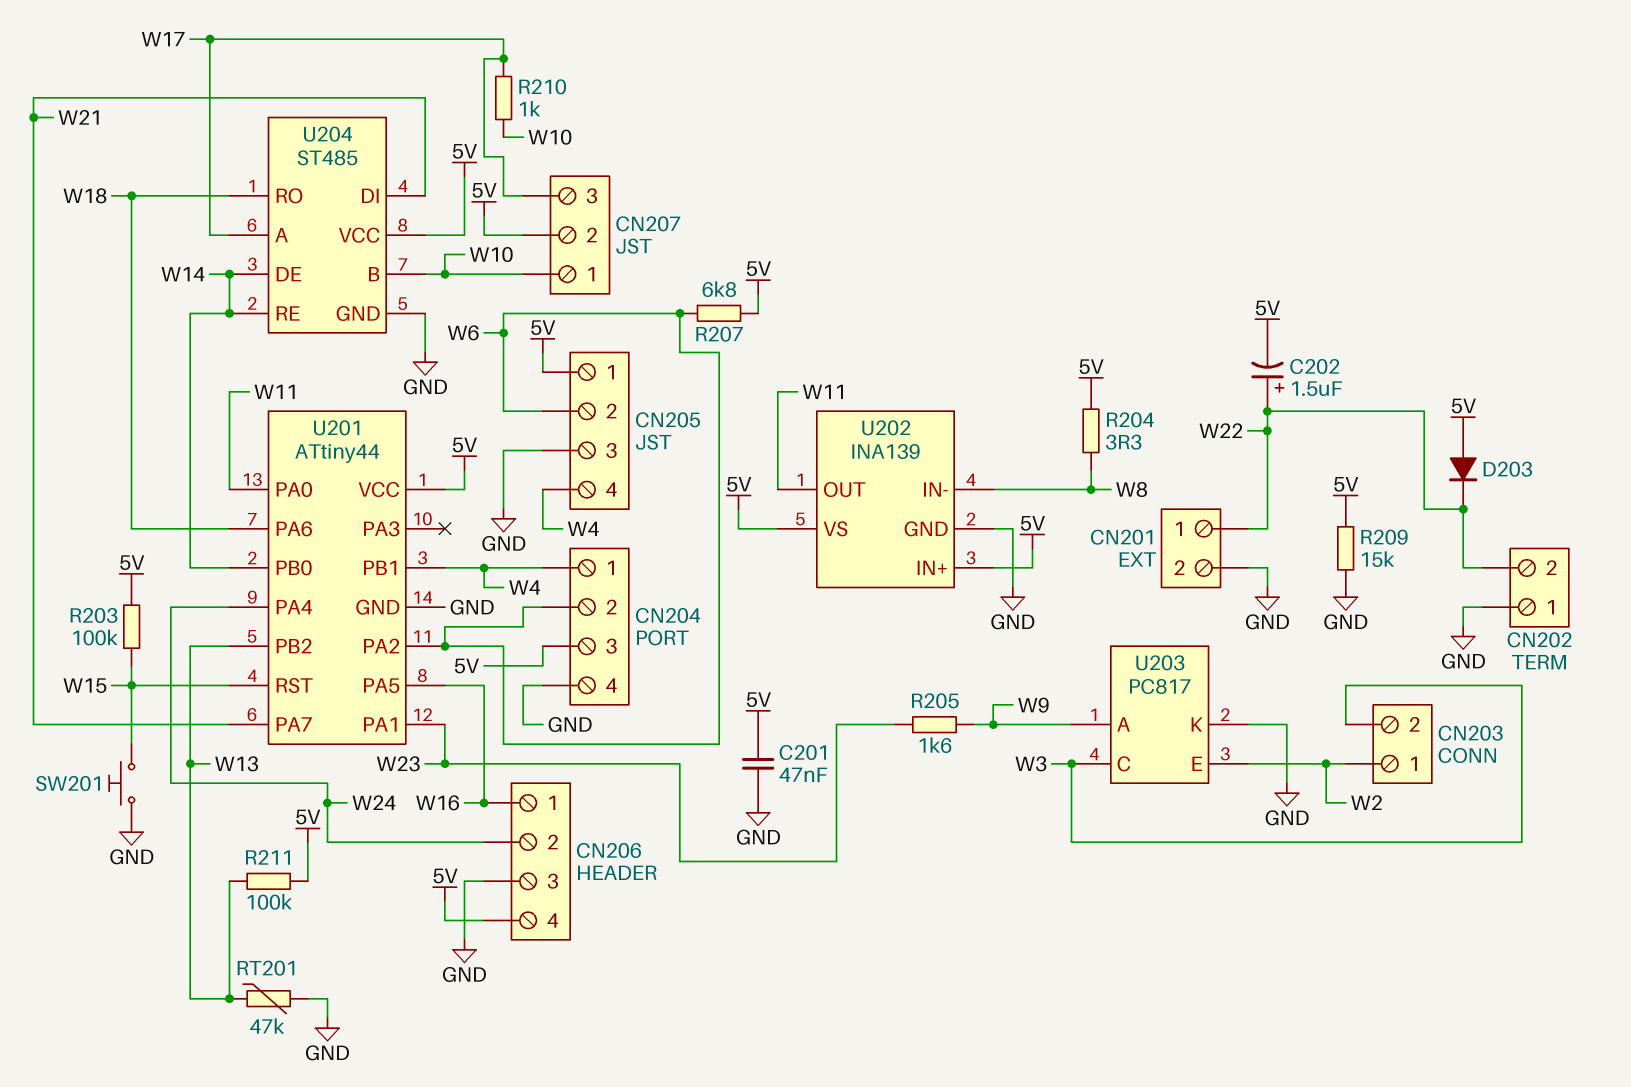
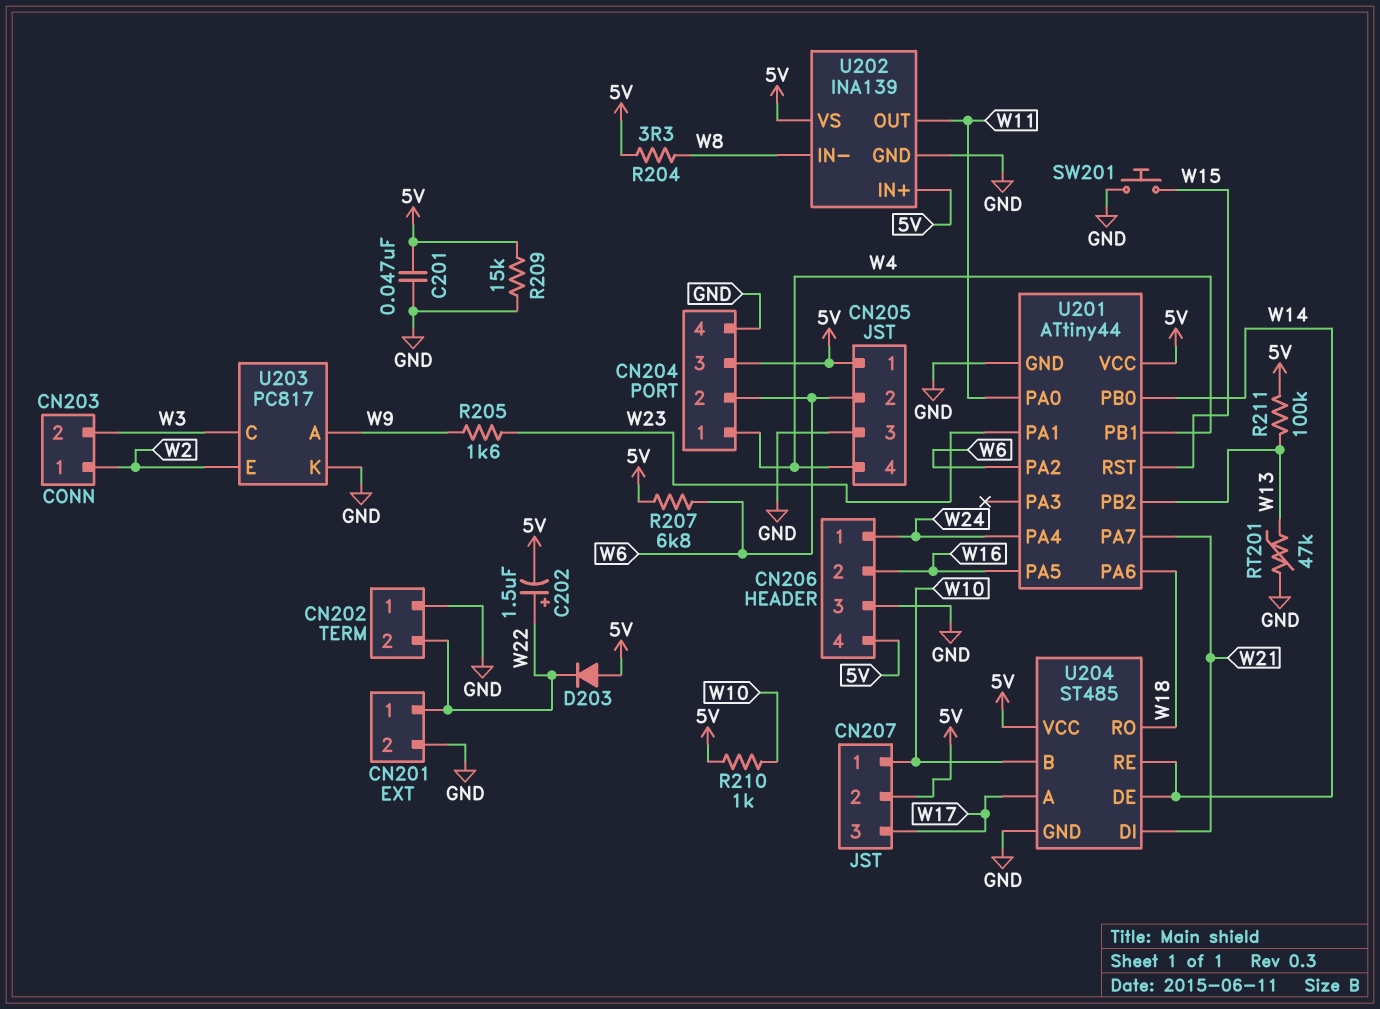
CN206 pin 1: W16 -> W24
CN206 pin 2: W24 -> W16
R203: 100k (5V, W15) -> none
R210: 1k (W10, W17) -> 1k (5V, W10)

